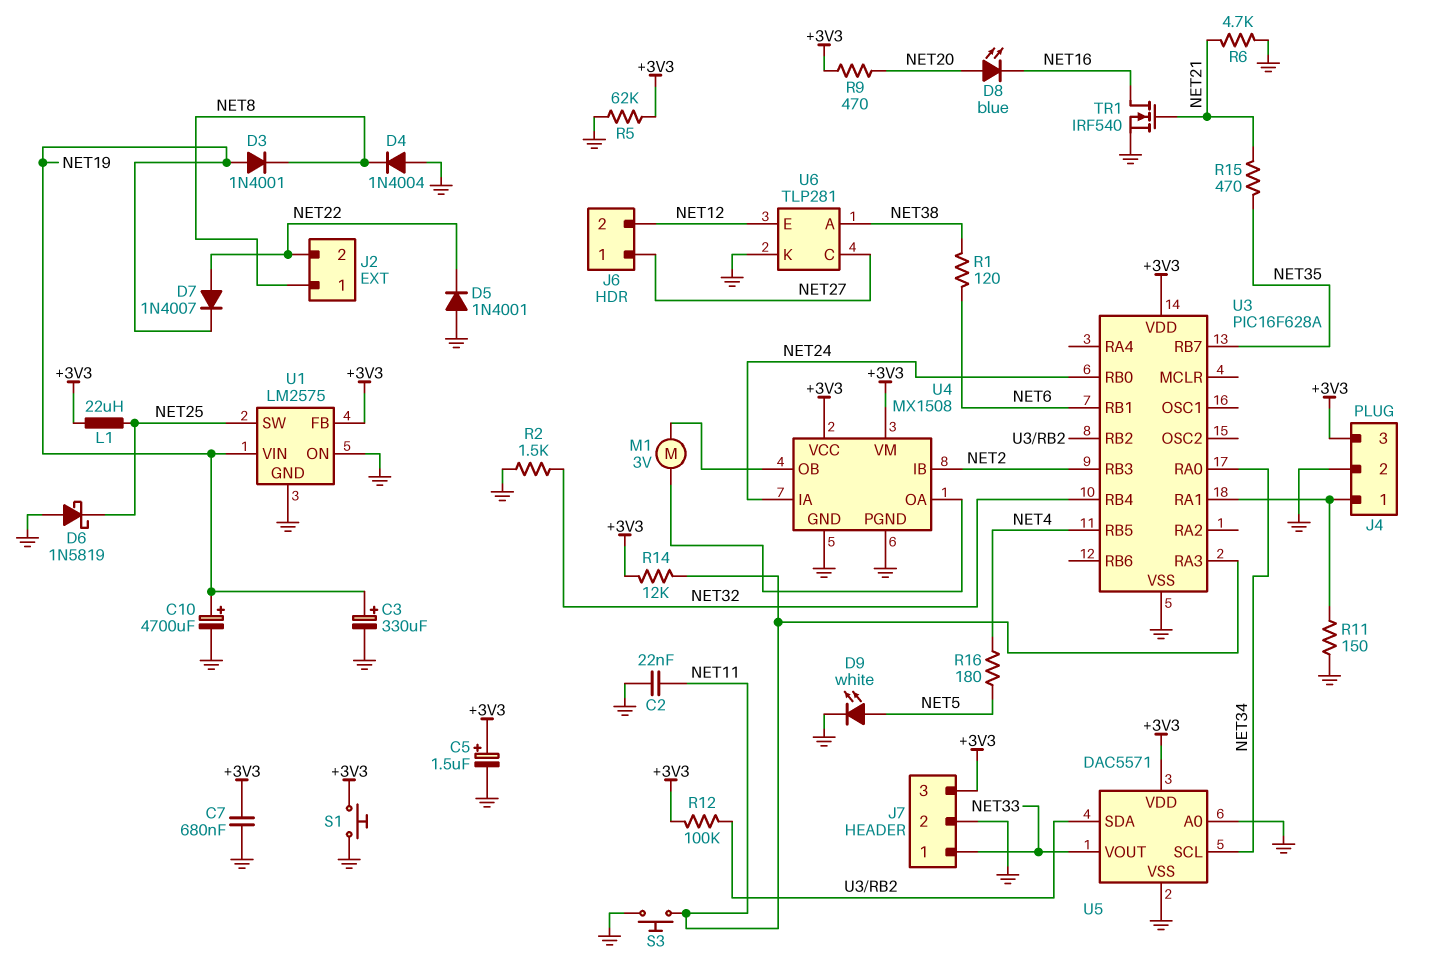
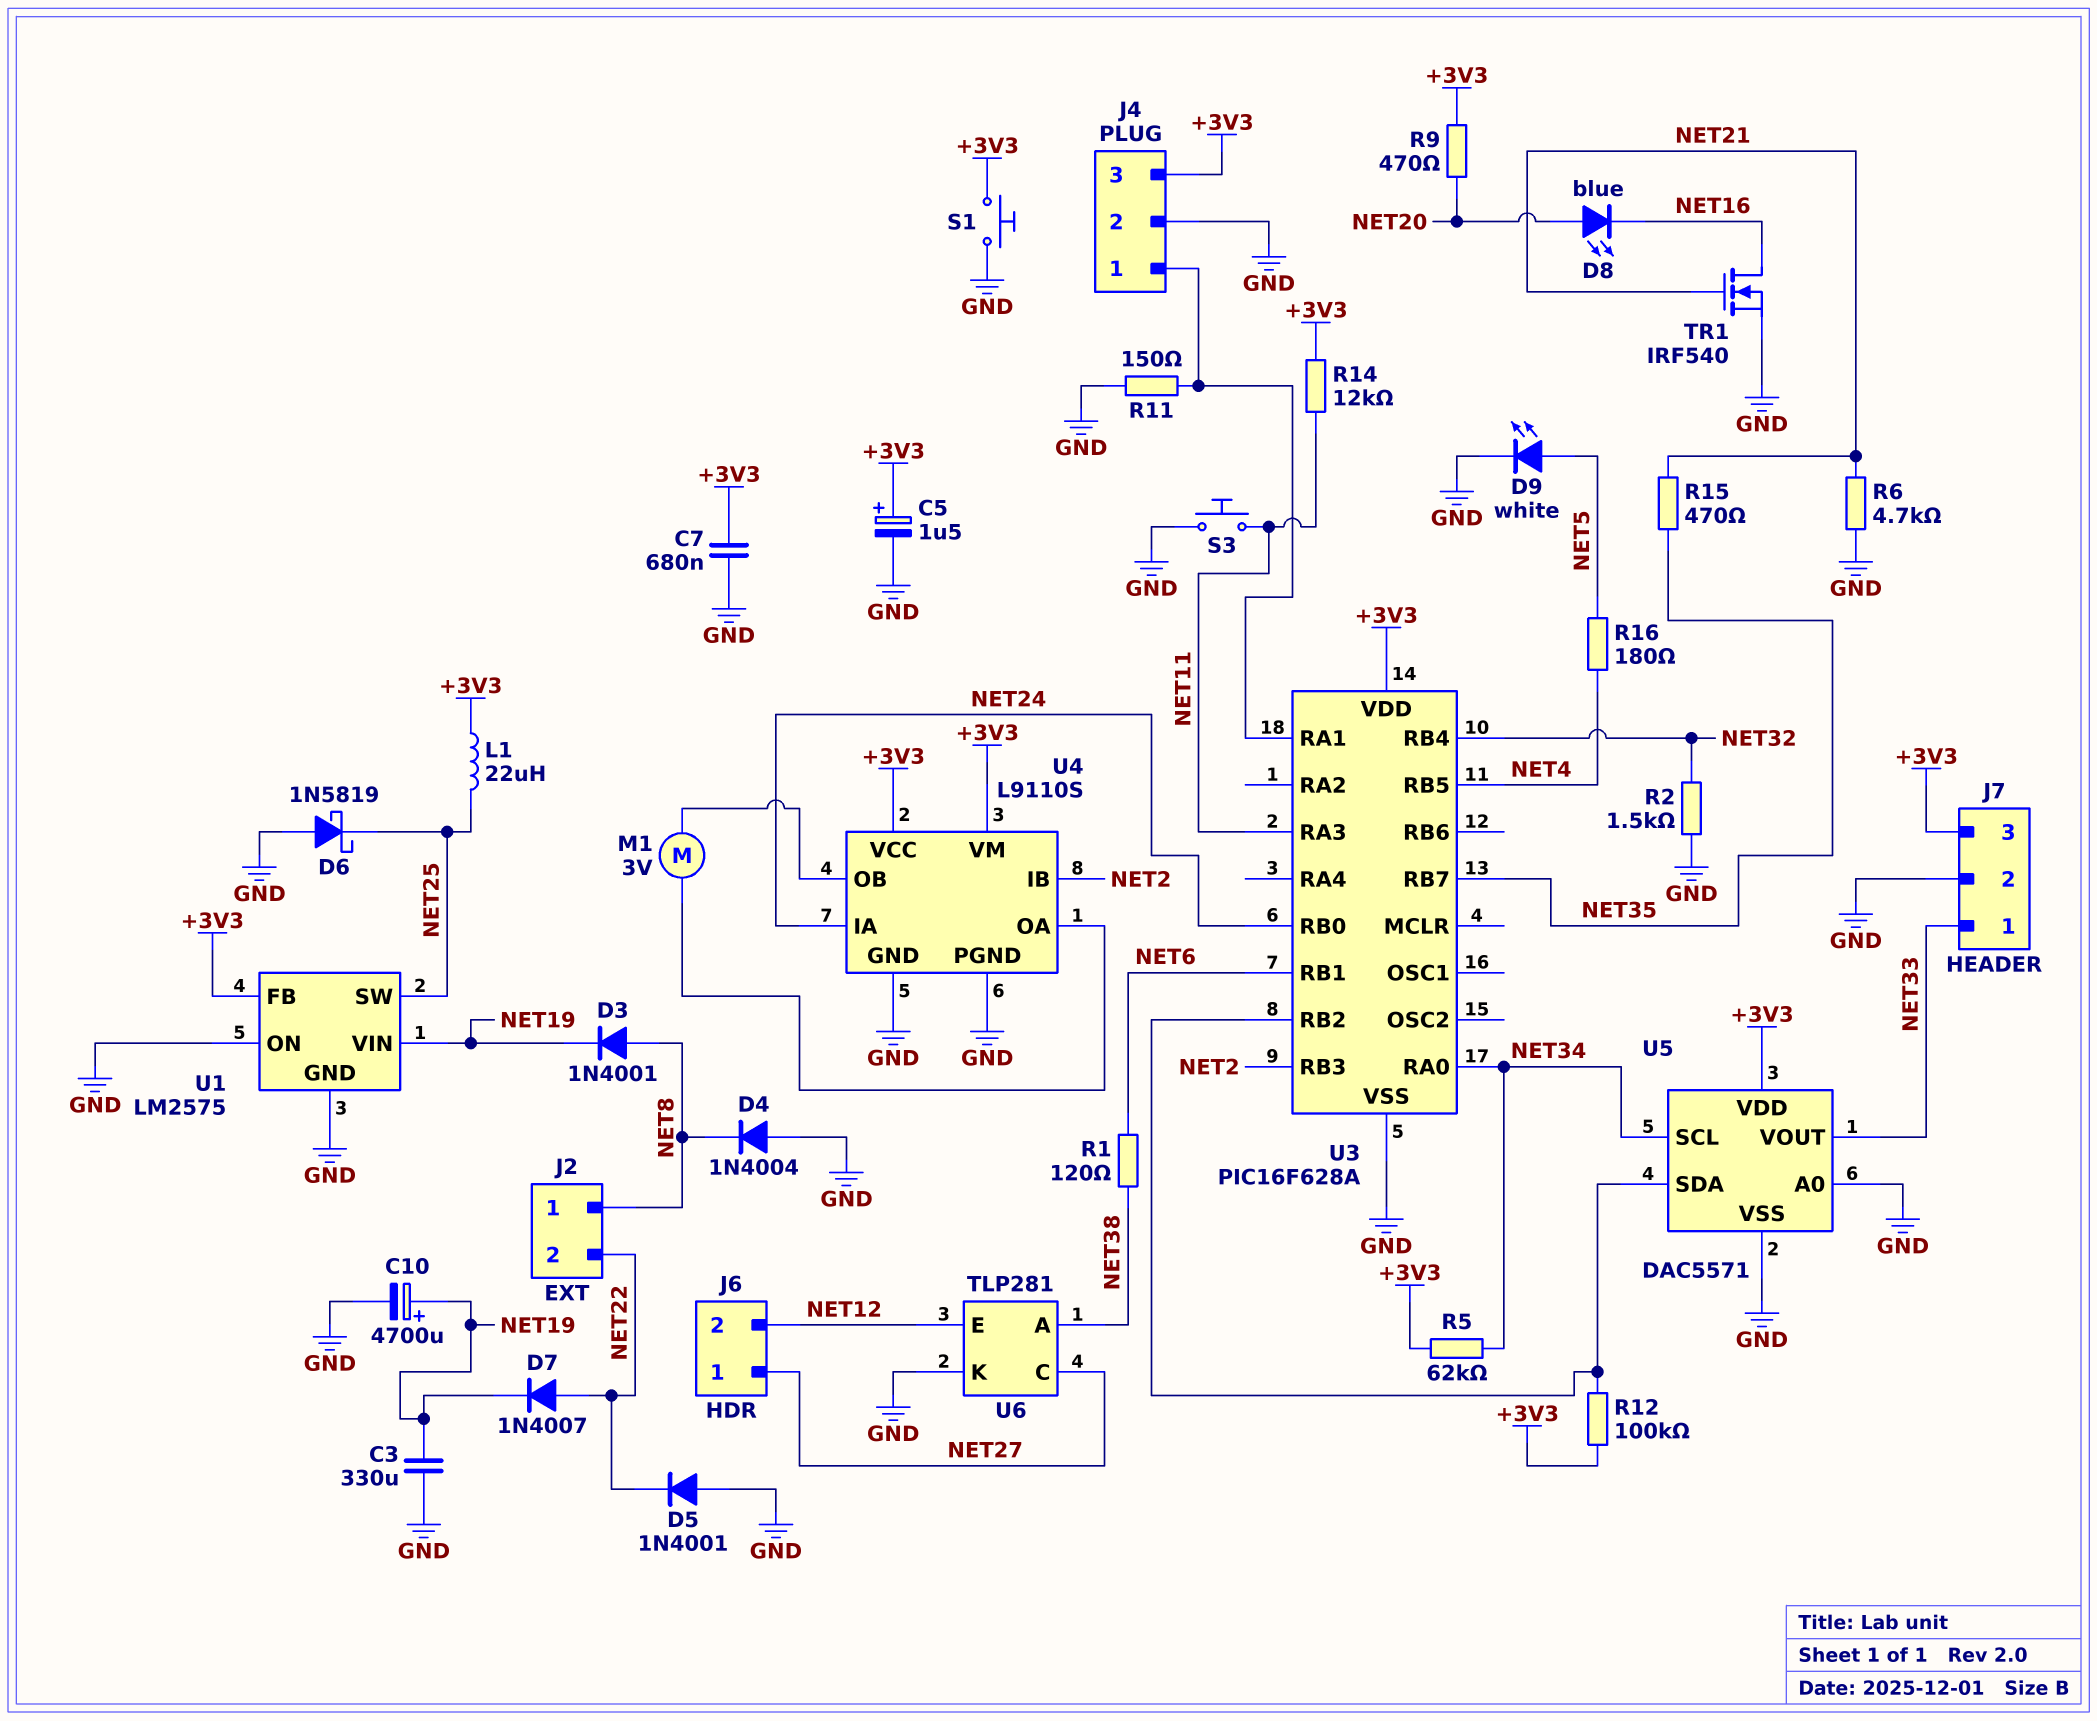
C2: 22nF (GND, NET11) -> none
C3: 330uF (plus NET19, minus GND) -> 330uF (GND, NET19)
D3: diode 1N4001 (A NET19, K NET8) -> diode 1N4001 (A NET8, K NET19)
R5: 62k (+3V3, GND) -> 62k (+3V3, NET34)
U4: MX1508 -> L9110S

